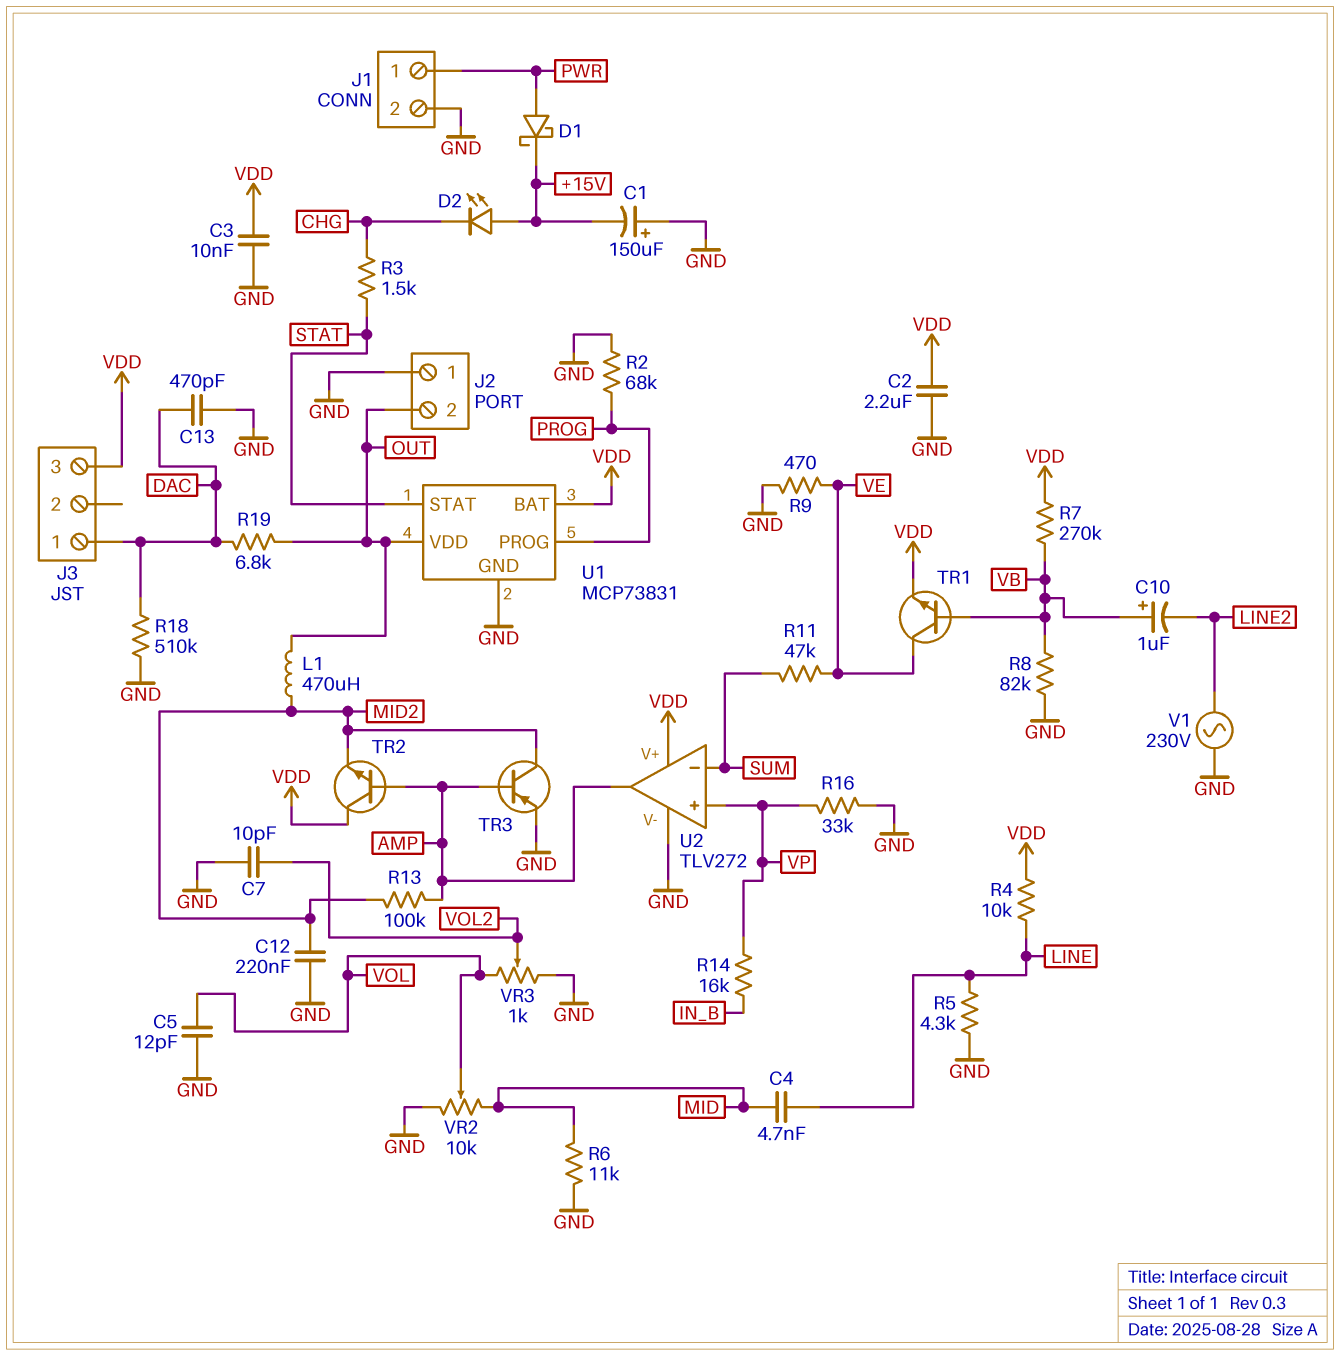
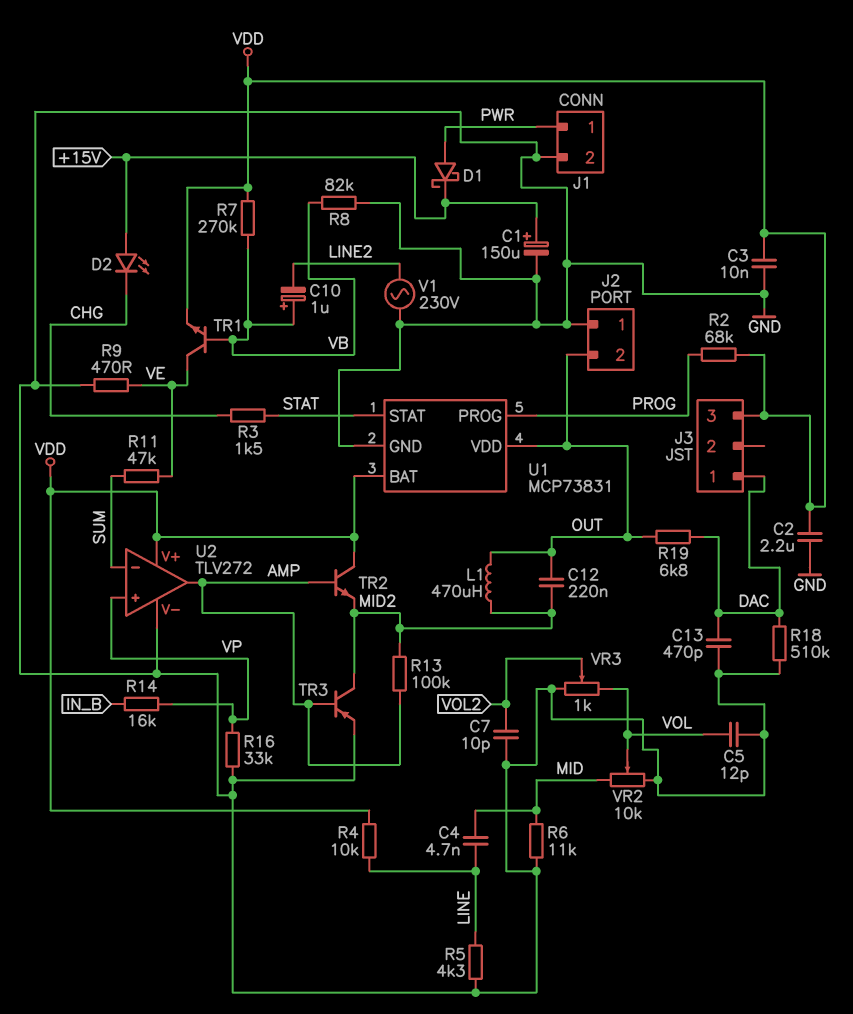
C1: 150uF (plus GND, minus +15V) -> 150uF (plus +15V, minus GND)
C12: 220nF (GND, MID2) -> 220nF (MID2, OUT)
R2: 68k (GND, PROG) -> 68k (PROG, VDD)

